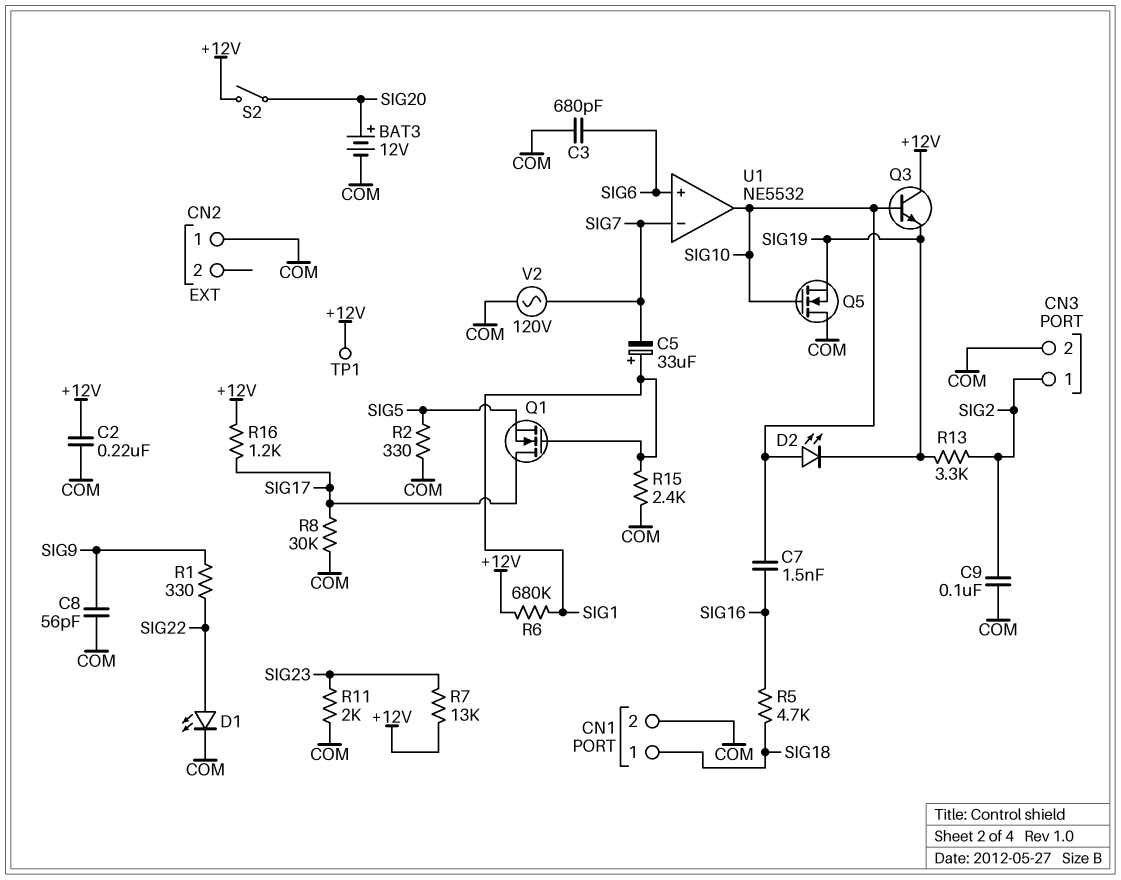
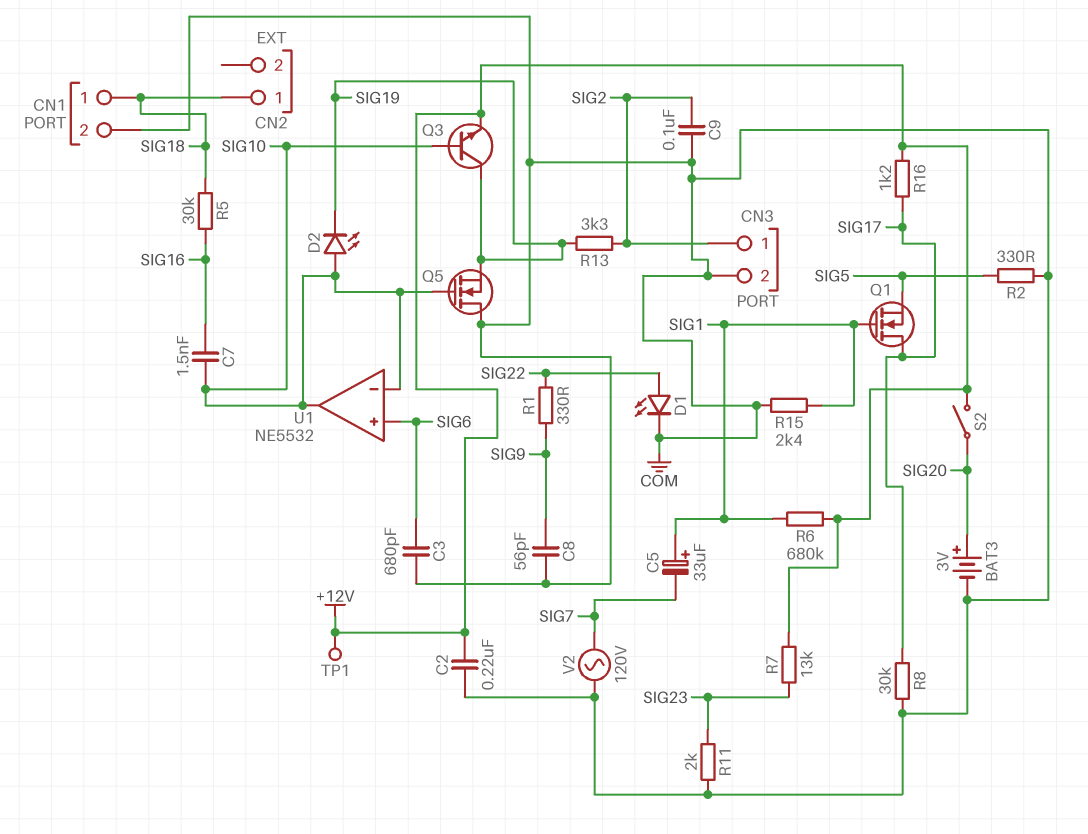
BAT3: 12V (plus SIG20, minus COM) -> 3V (plus SIG20, minus COM)
CN2 pin 1: COM -> SIG18
Q3: NPN (B SIG10, C +12V, E SIG19) -> NPN (B SIG10, C SIG19, E +12V)
R5: 4.7k (SIG16, SIG18) -> 30k (SIG16, SIG18)
U1 pin in-: SIG7 -> SIG10

